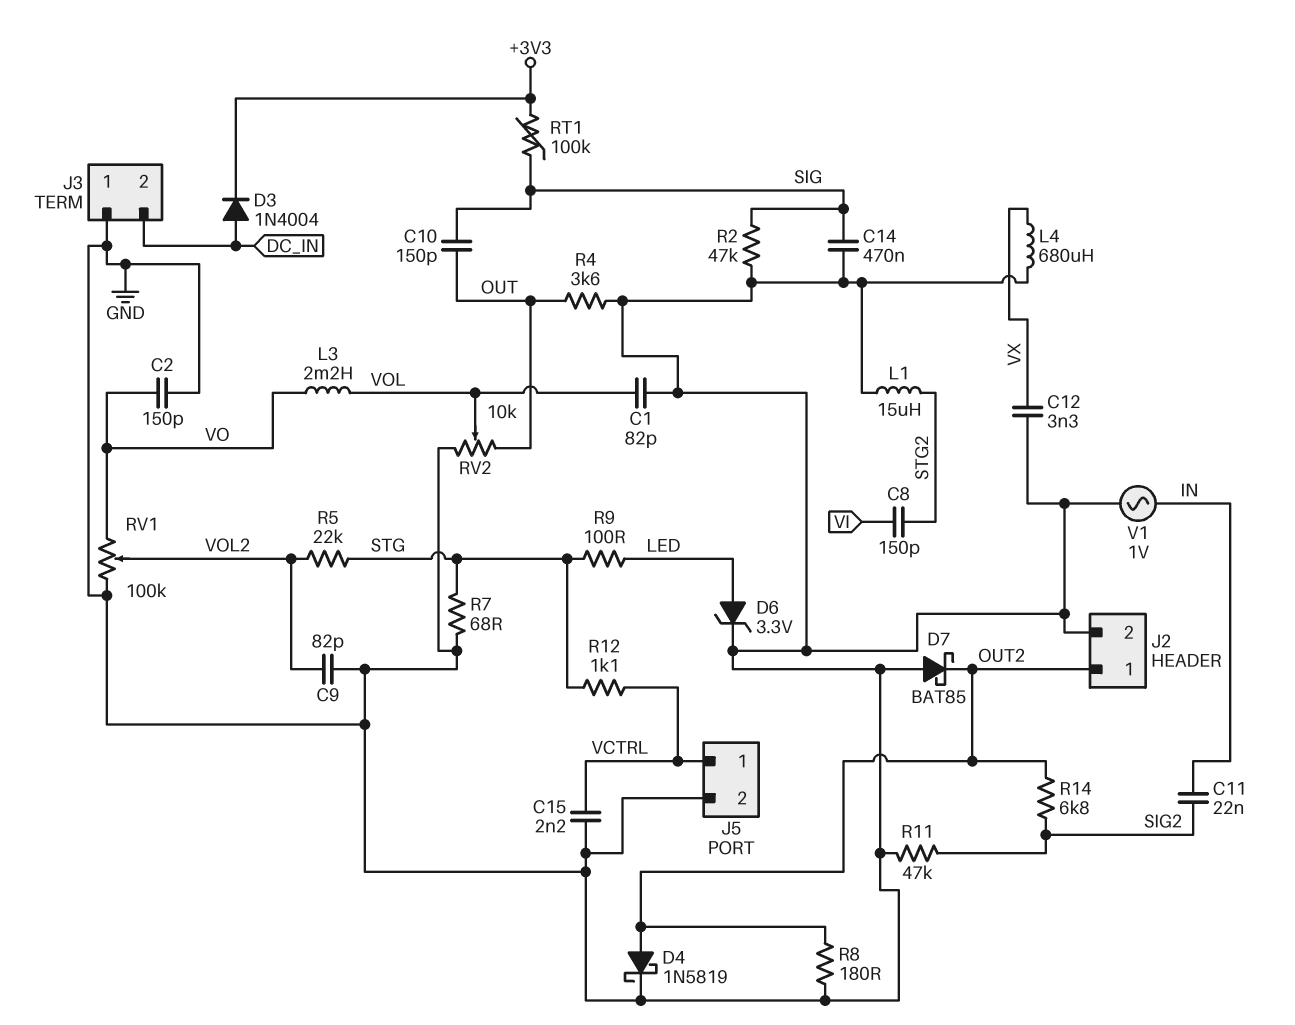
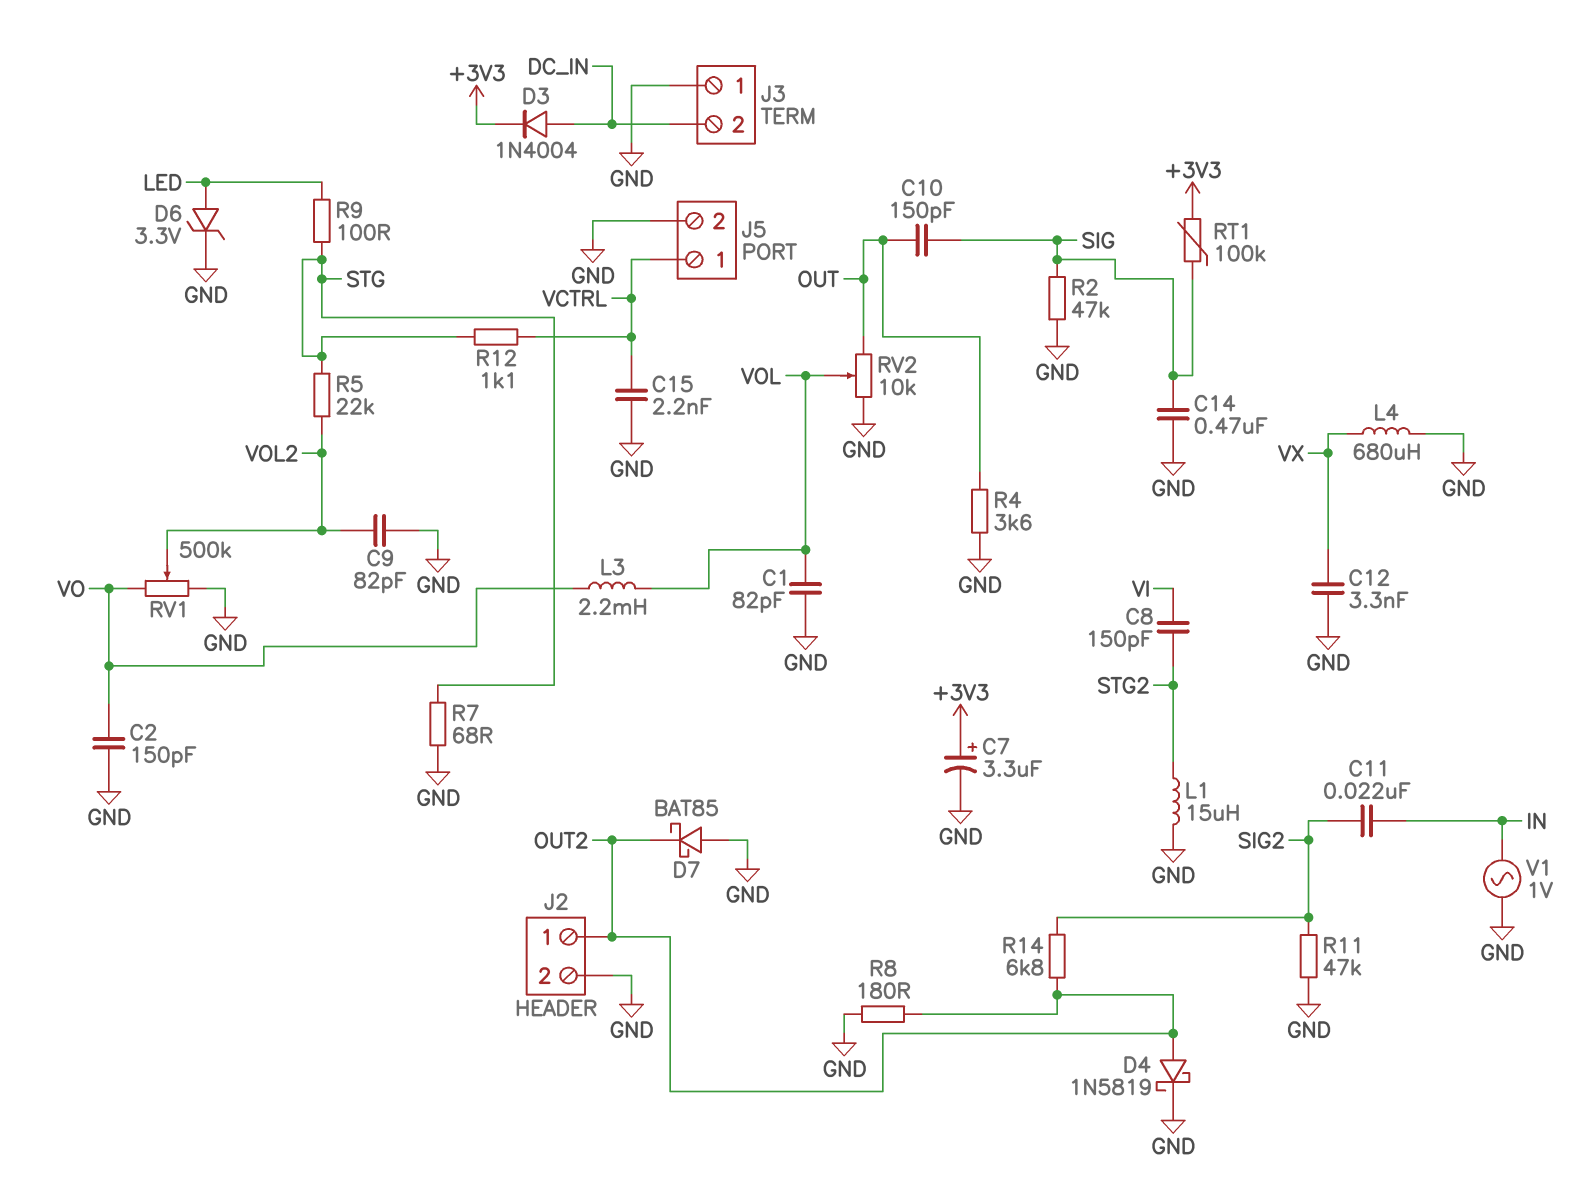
C7: none -> 3.3uF (plus +3V3, minus GND)
RV1: 100k (GND, VO, wiper VOL2) -> 500k (GND, VO, wiper VOL2)

